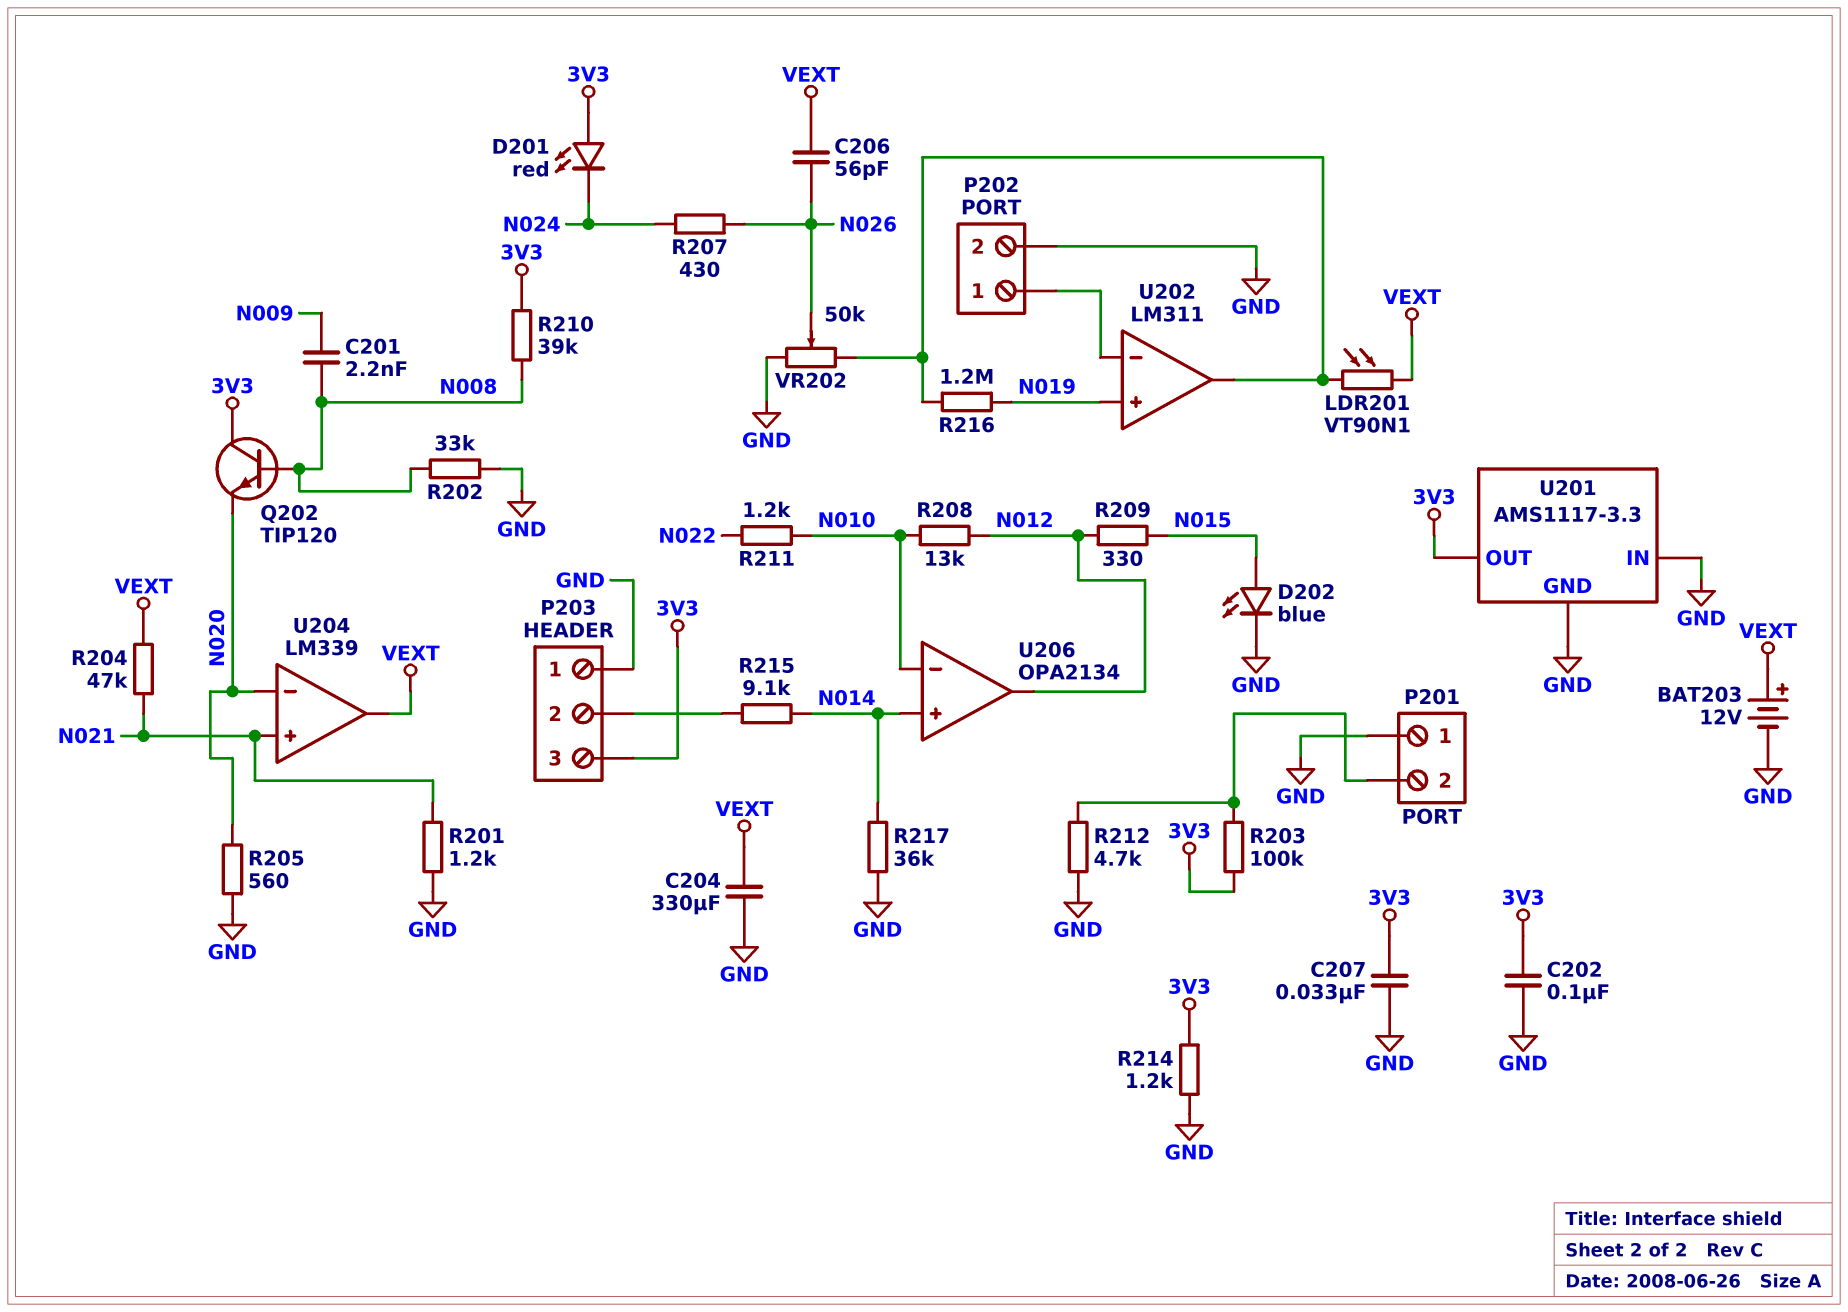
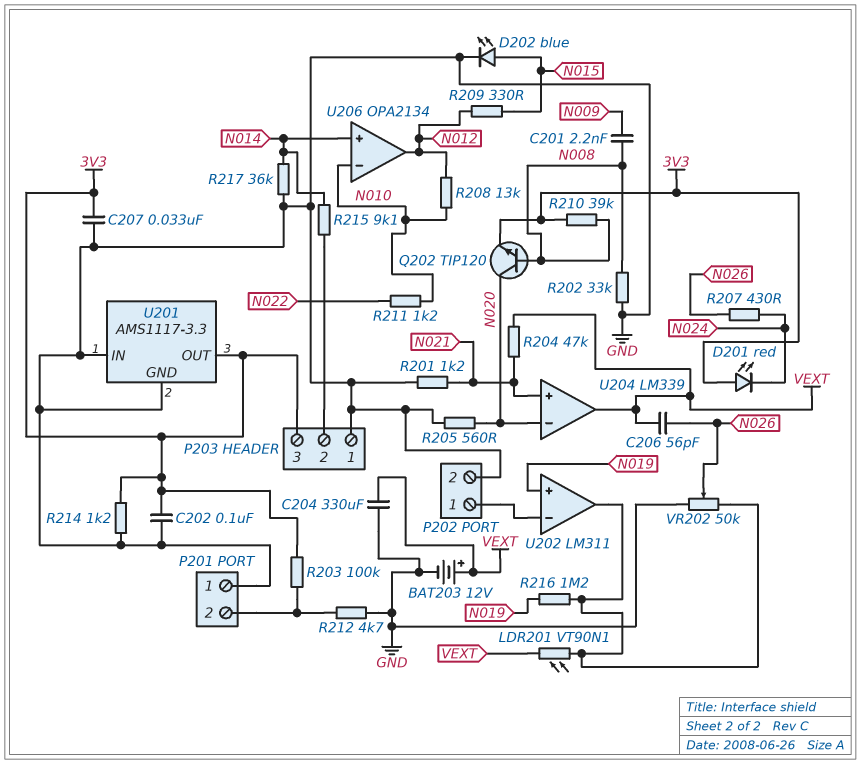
Q202: NPN TIP120 (B N008, C 3V3, E N020) -> NPN TIP120 (B N008, C N020, E 3V3)

